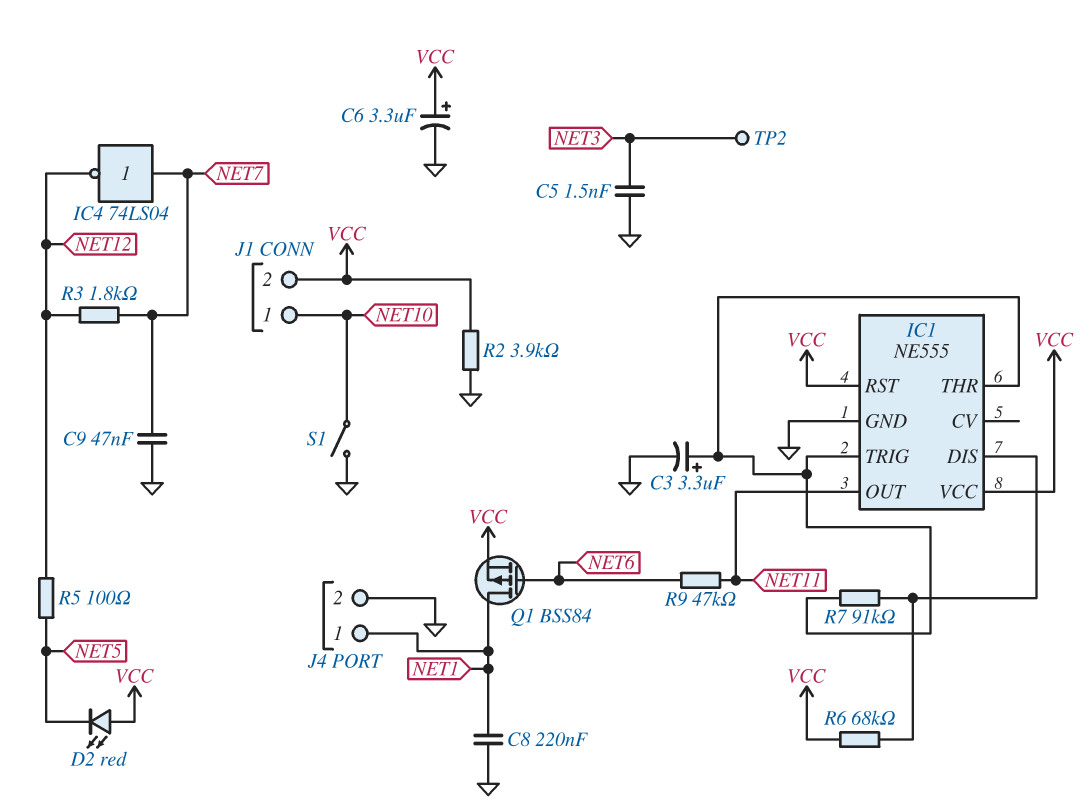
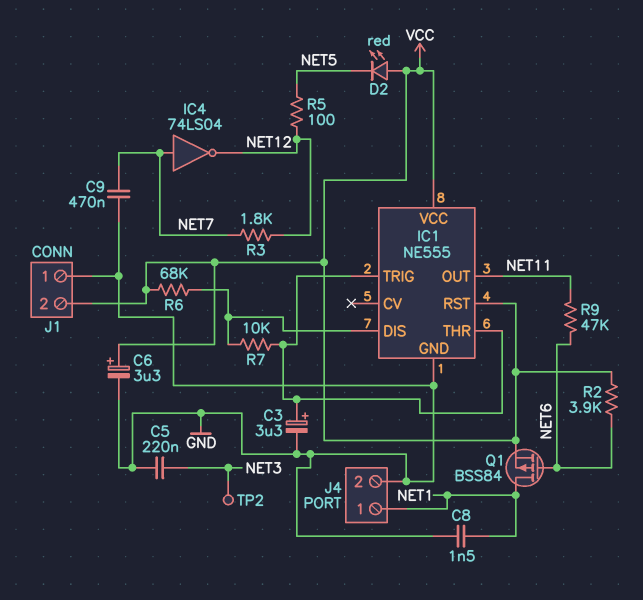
C5: 1.5nF (GND, NET3) -> 220nF (GND, NET3)
C8: 220nF (GND, NET1) -> 1.5nF (GND, NET1)
C9: 47nF (GND, NET7) -> 470nF (GND, NET7)
J1 pin 1: NET10 -> GND
R2: 3.9k (GND, VCC) -> 3.9k (NET6, VCC)
R7: 91k (IC1/DIS, IC1/THR) -> 10k (IC1/DIS, IC1/THR)
S1: switch (GND, NET10) -> none

